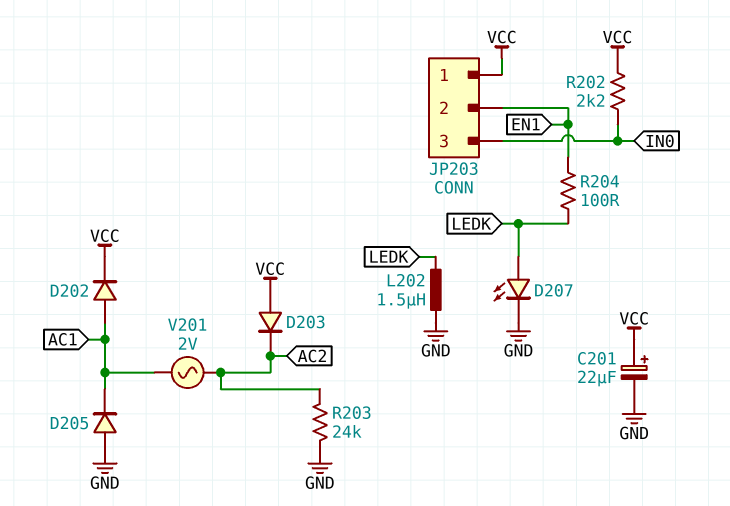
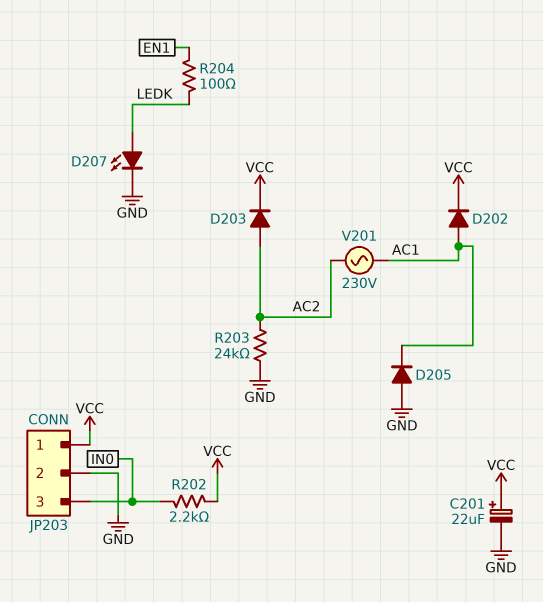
D203: diode (A VCC, K AC2) -> diode (A AC2, K VCC)
JP203 pin 2: EN1 -> GND
L202: 1.5uH (GND, LEDK) -> none
V201: AC 2V (AC1, AC2) -> AC 230V (AC1, AC2)

